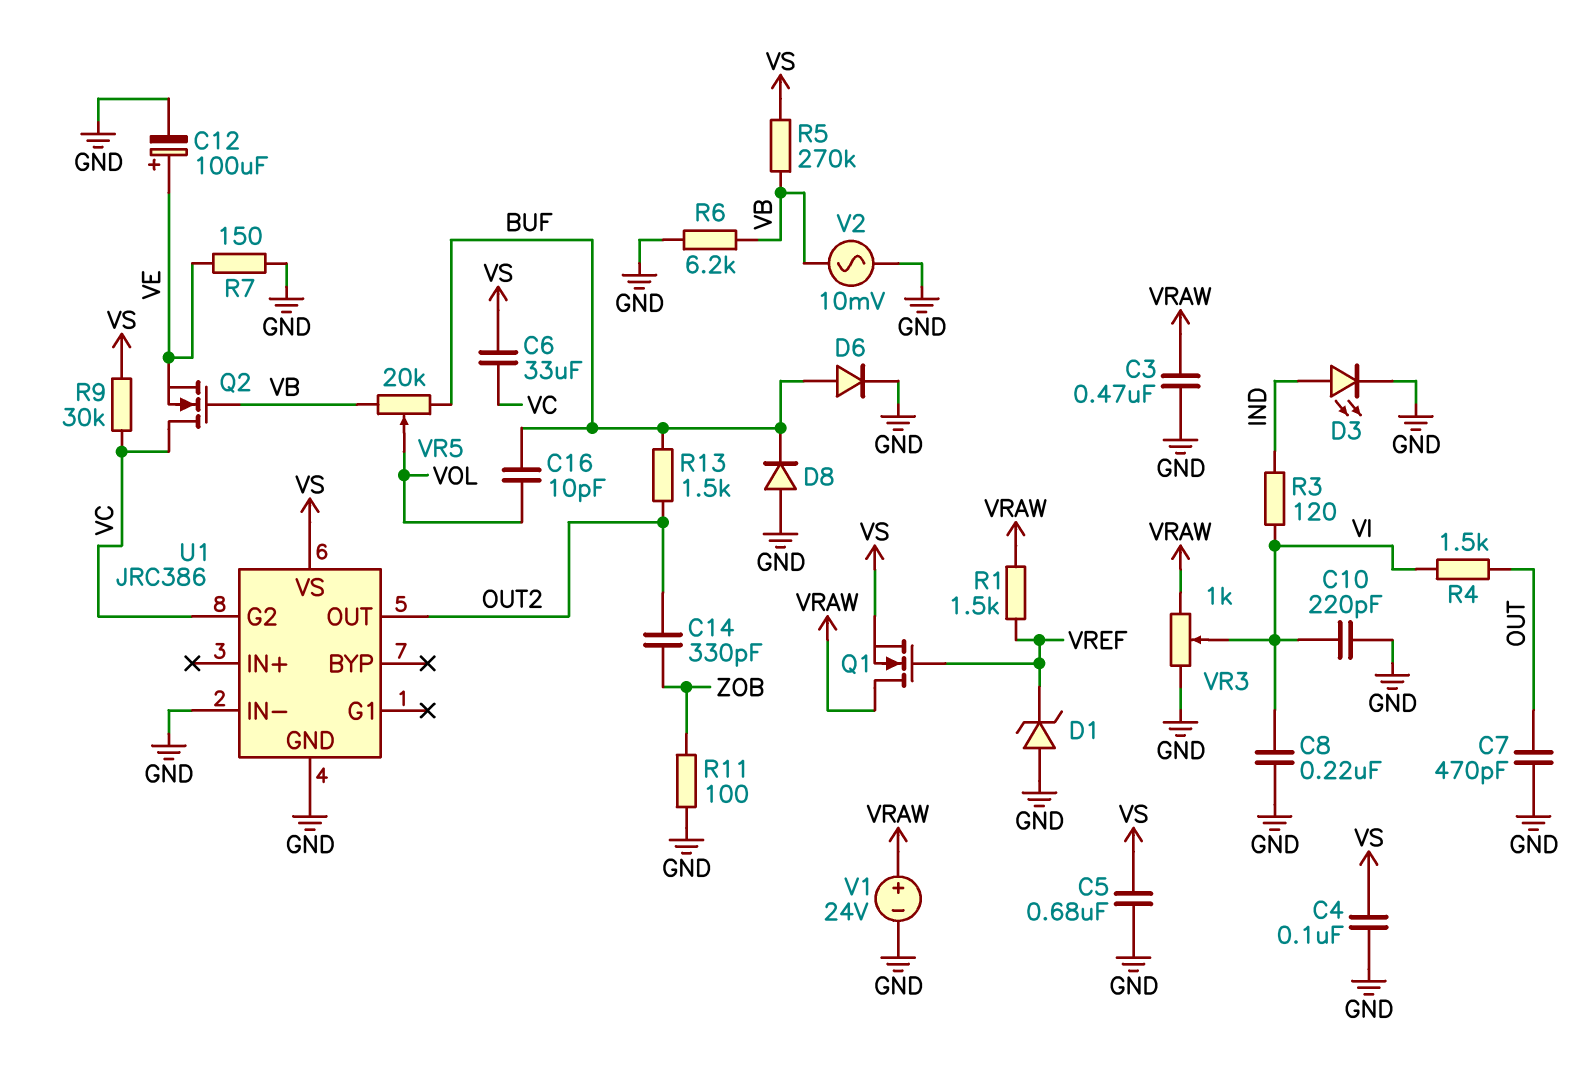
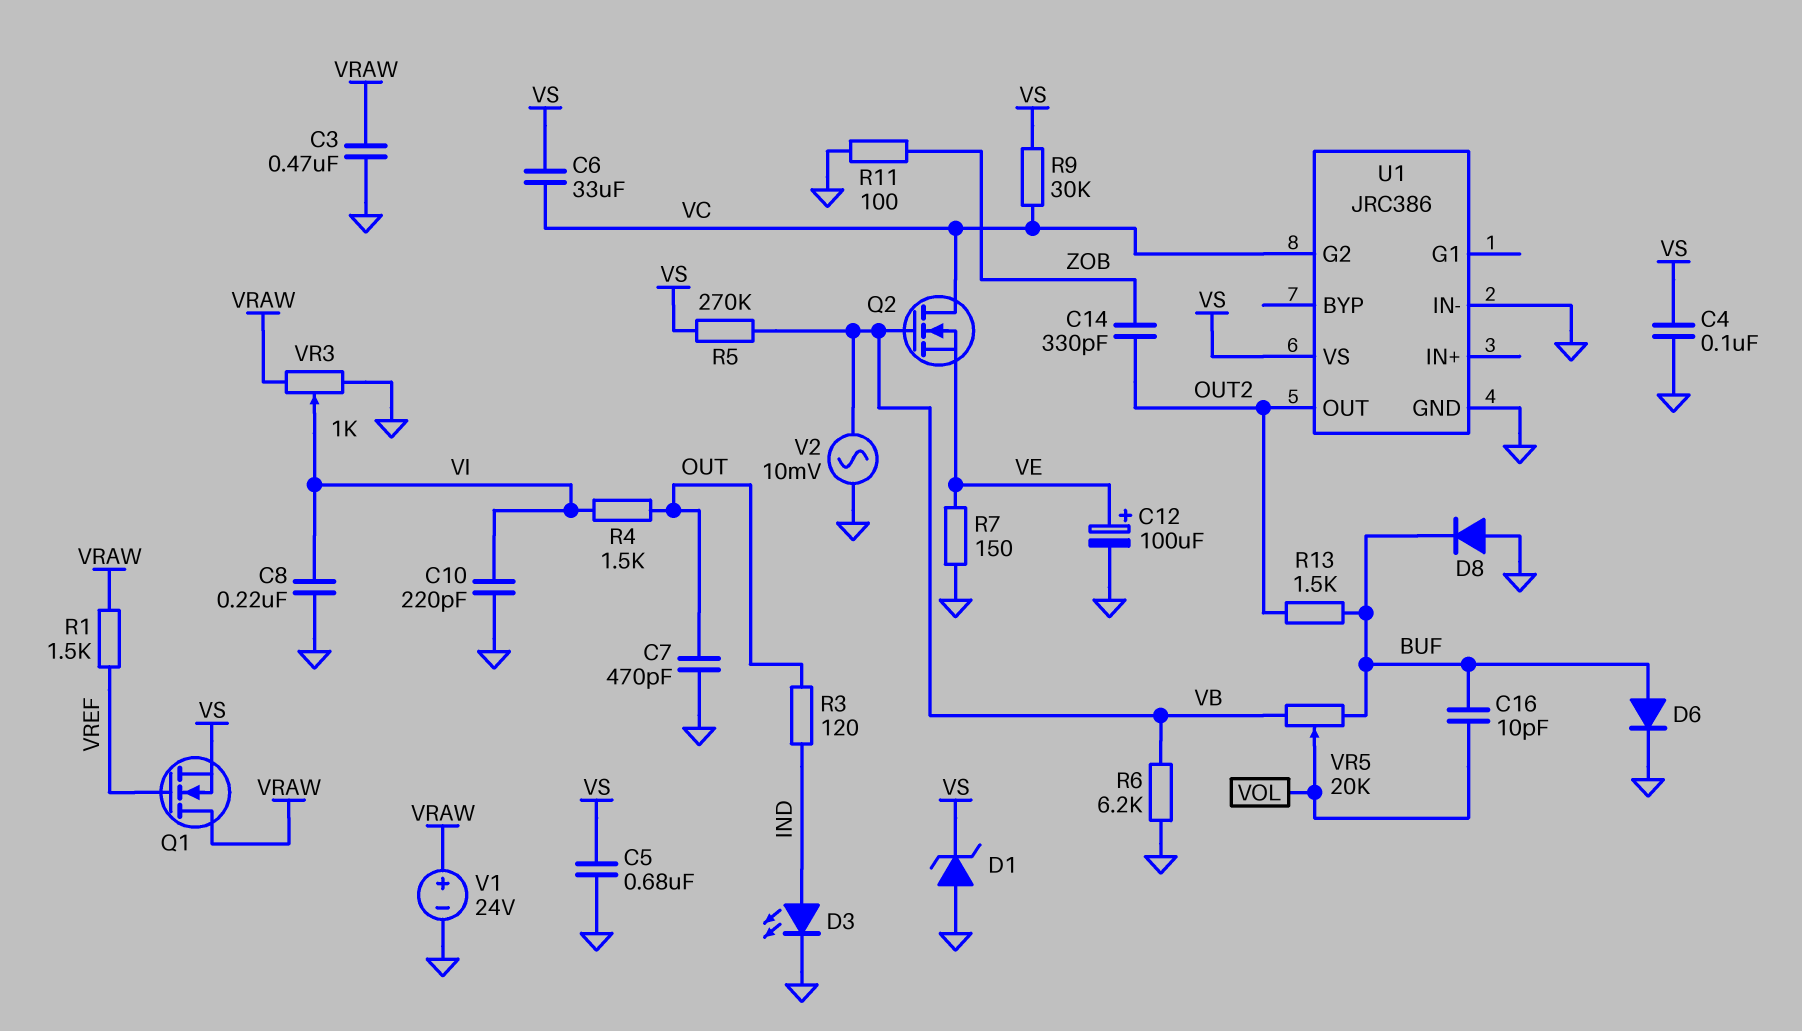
D1: zener (A GND, K VREF) -> zener (A GND, K VS)
R3: 120 (IND, VI) -> 120 (IND, OUT)

